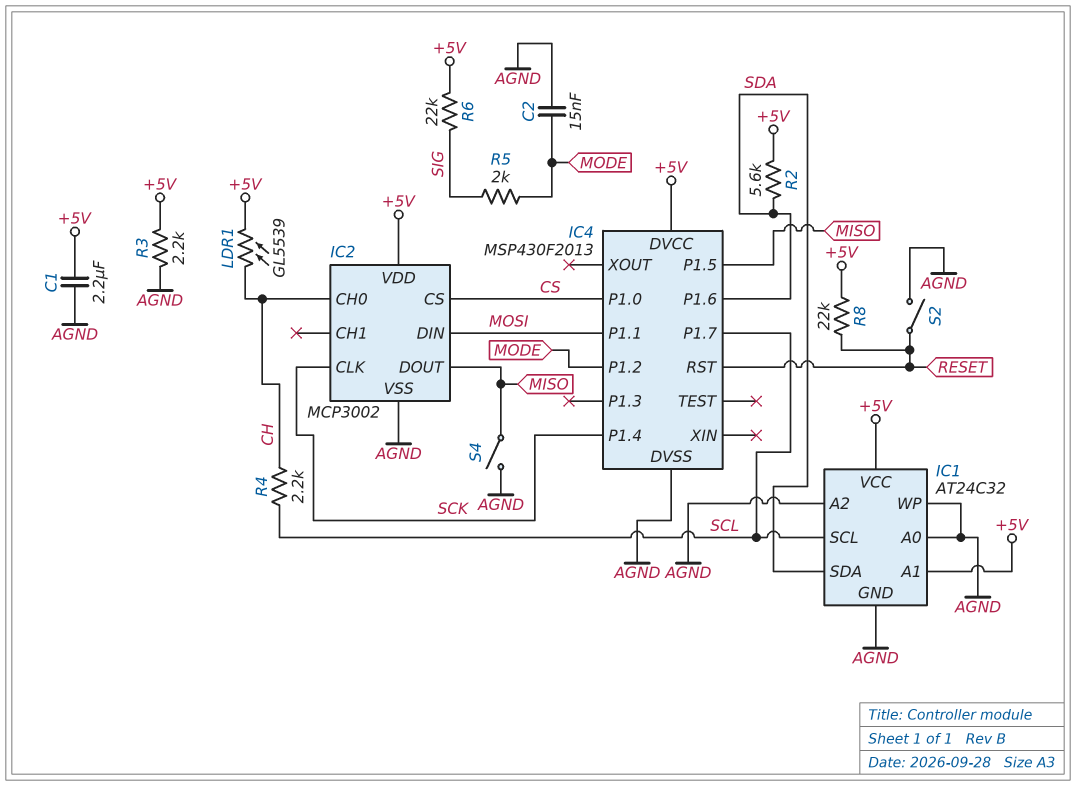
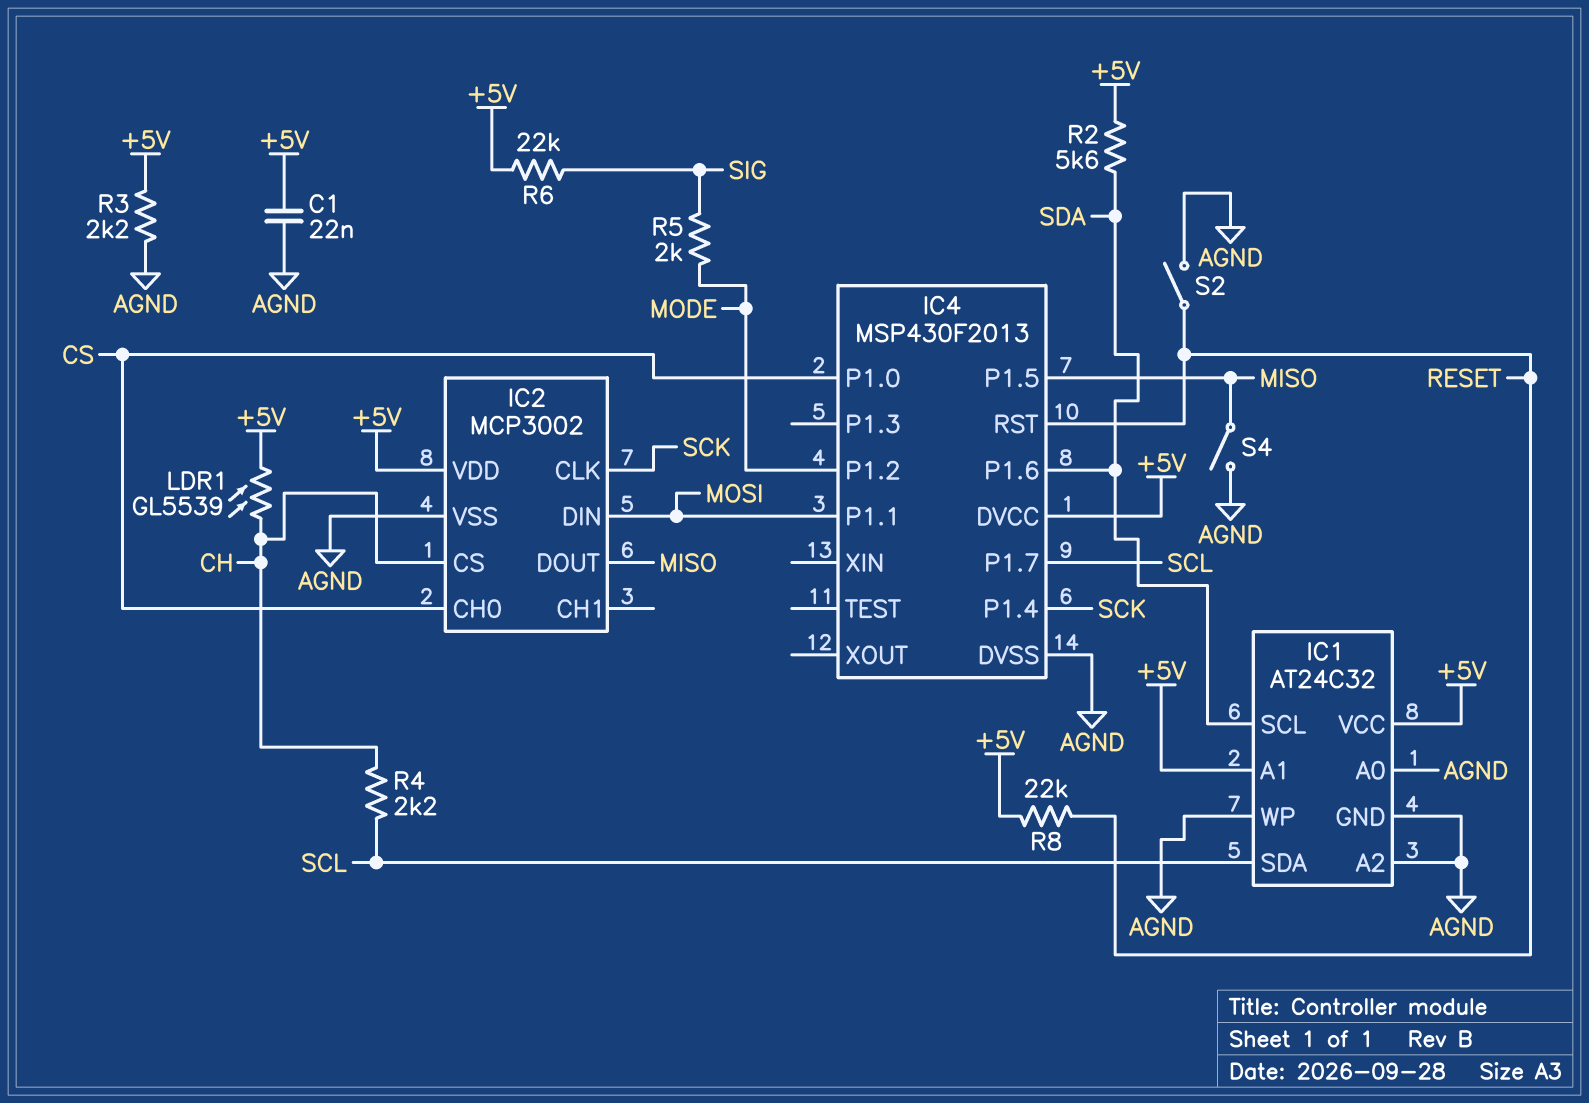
C1: 2.2uF (+5V, AGND) -> 22nF (+5V, AGND)
C2: 15nF (AGND, MODE) -> none
IC1 pin SCL: SCL -> SDA
IC1 pin SDA: SDA -> SCL
IC2 pin CH0: CH -> CS
IC2 pin CS: CS -> CH

